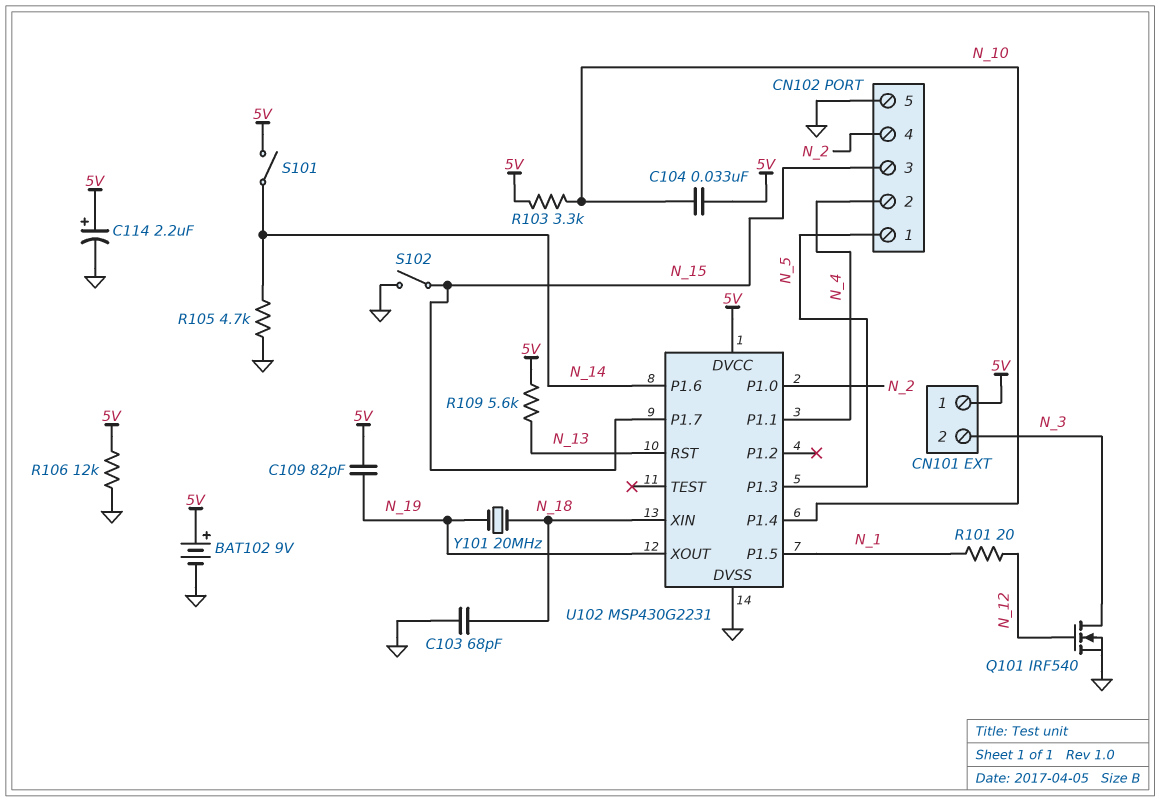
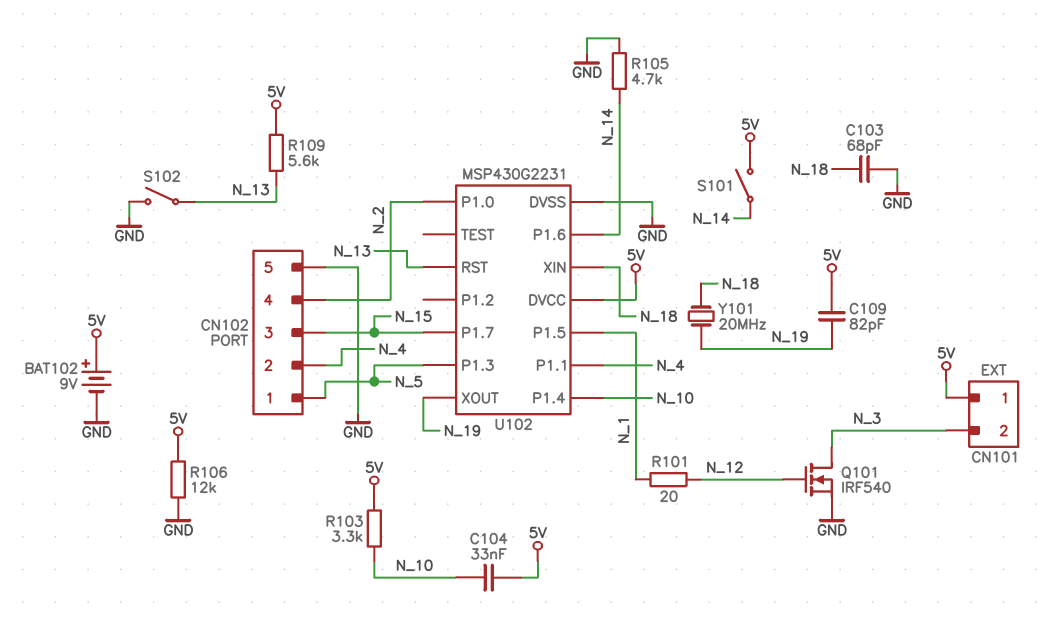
C114: 2.2uF (plus 5V, minus GND) -> none
S102: switch (GND, N_15) -> switch (GND, N_13)

